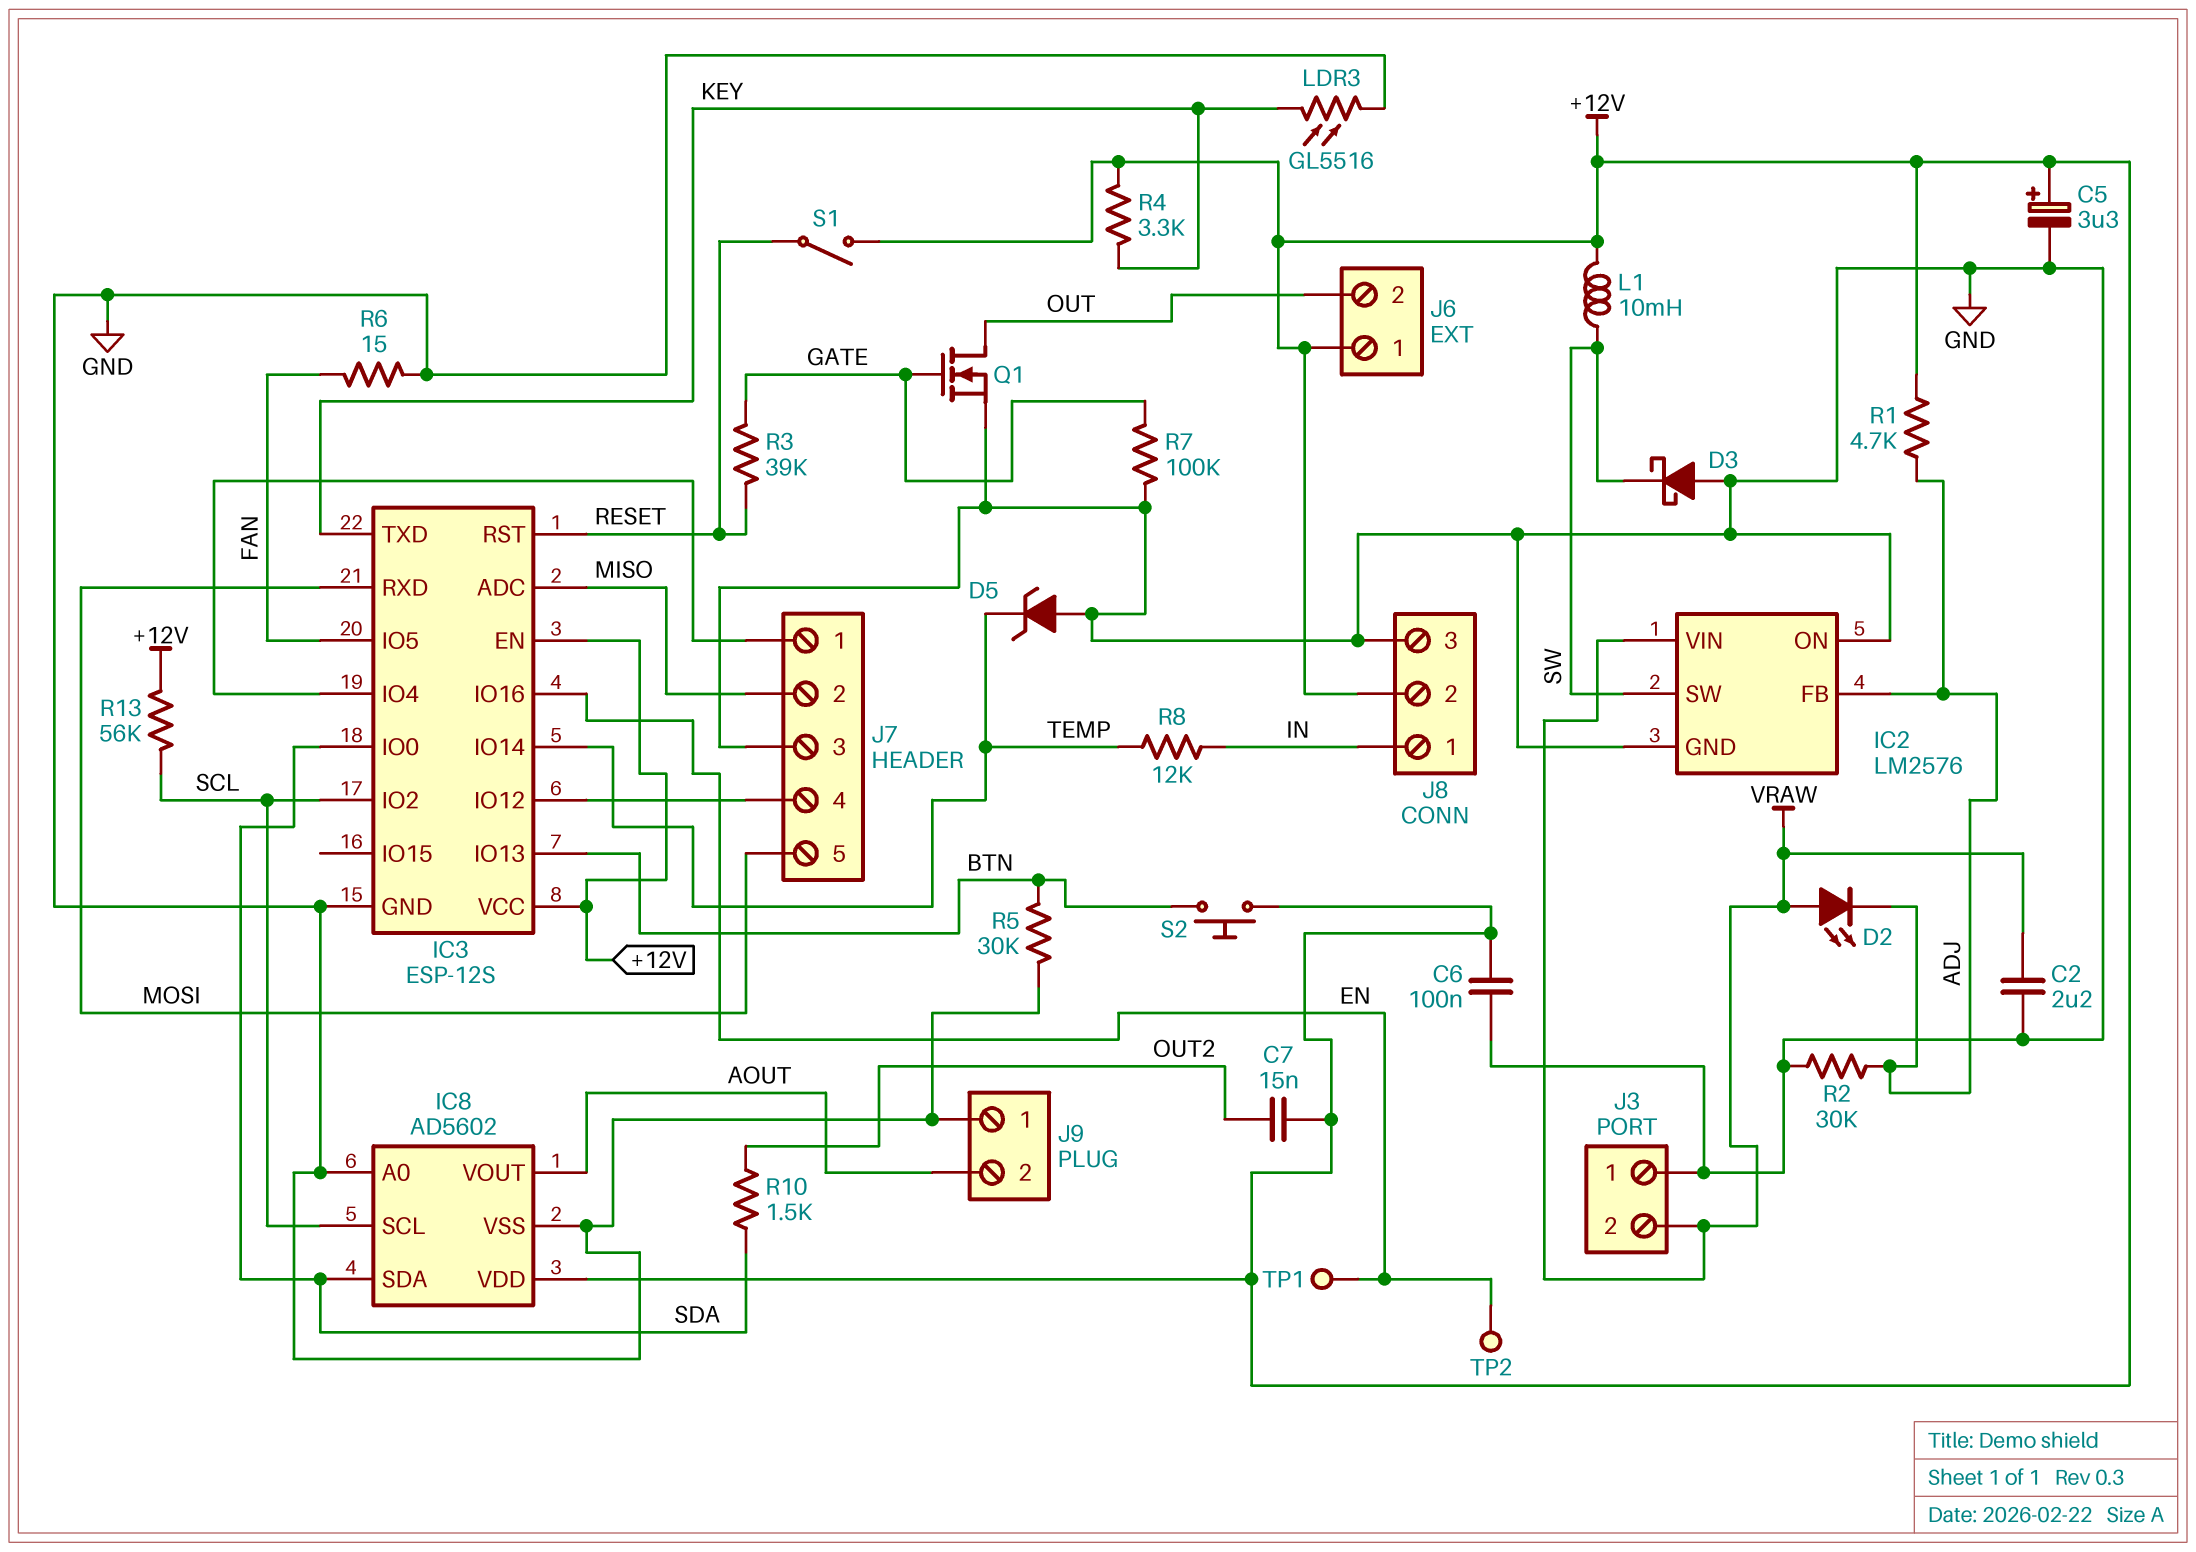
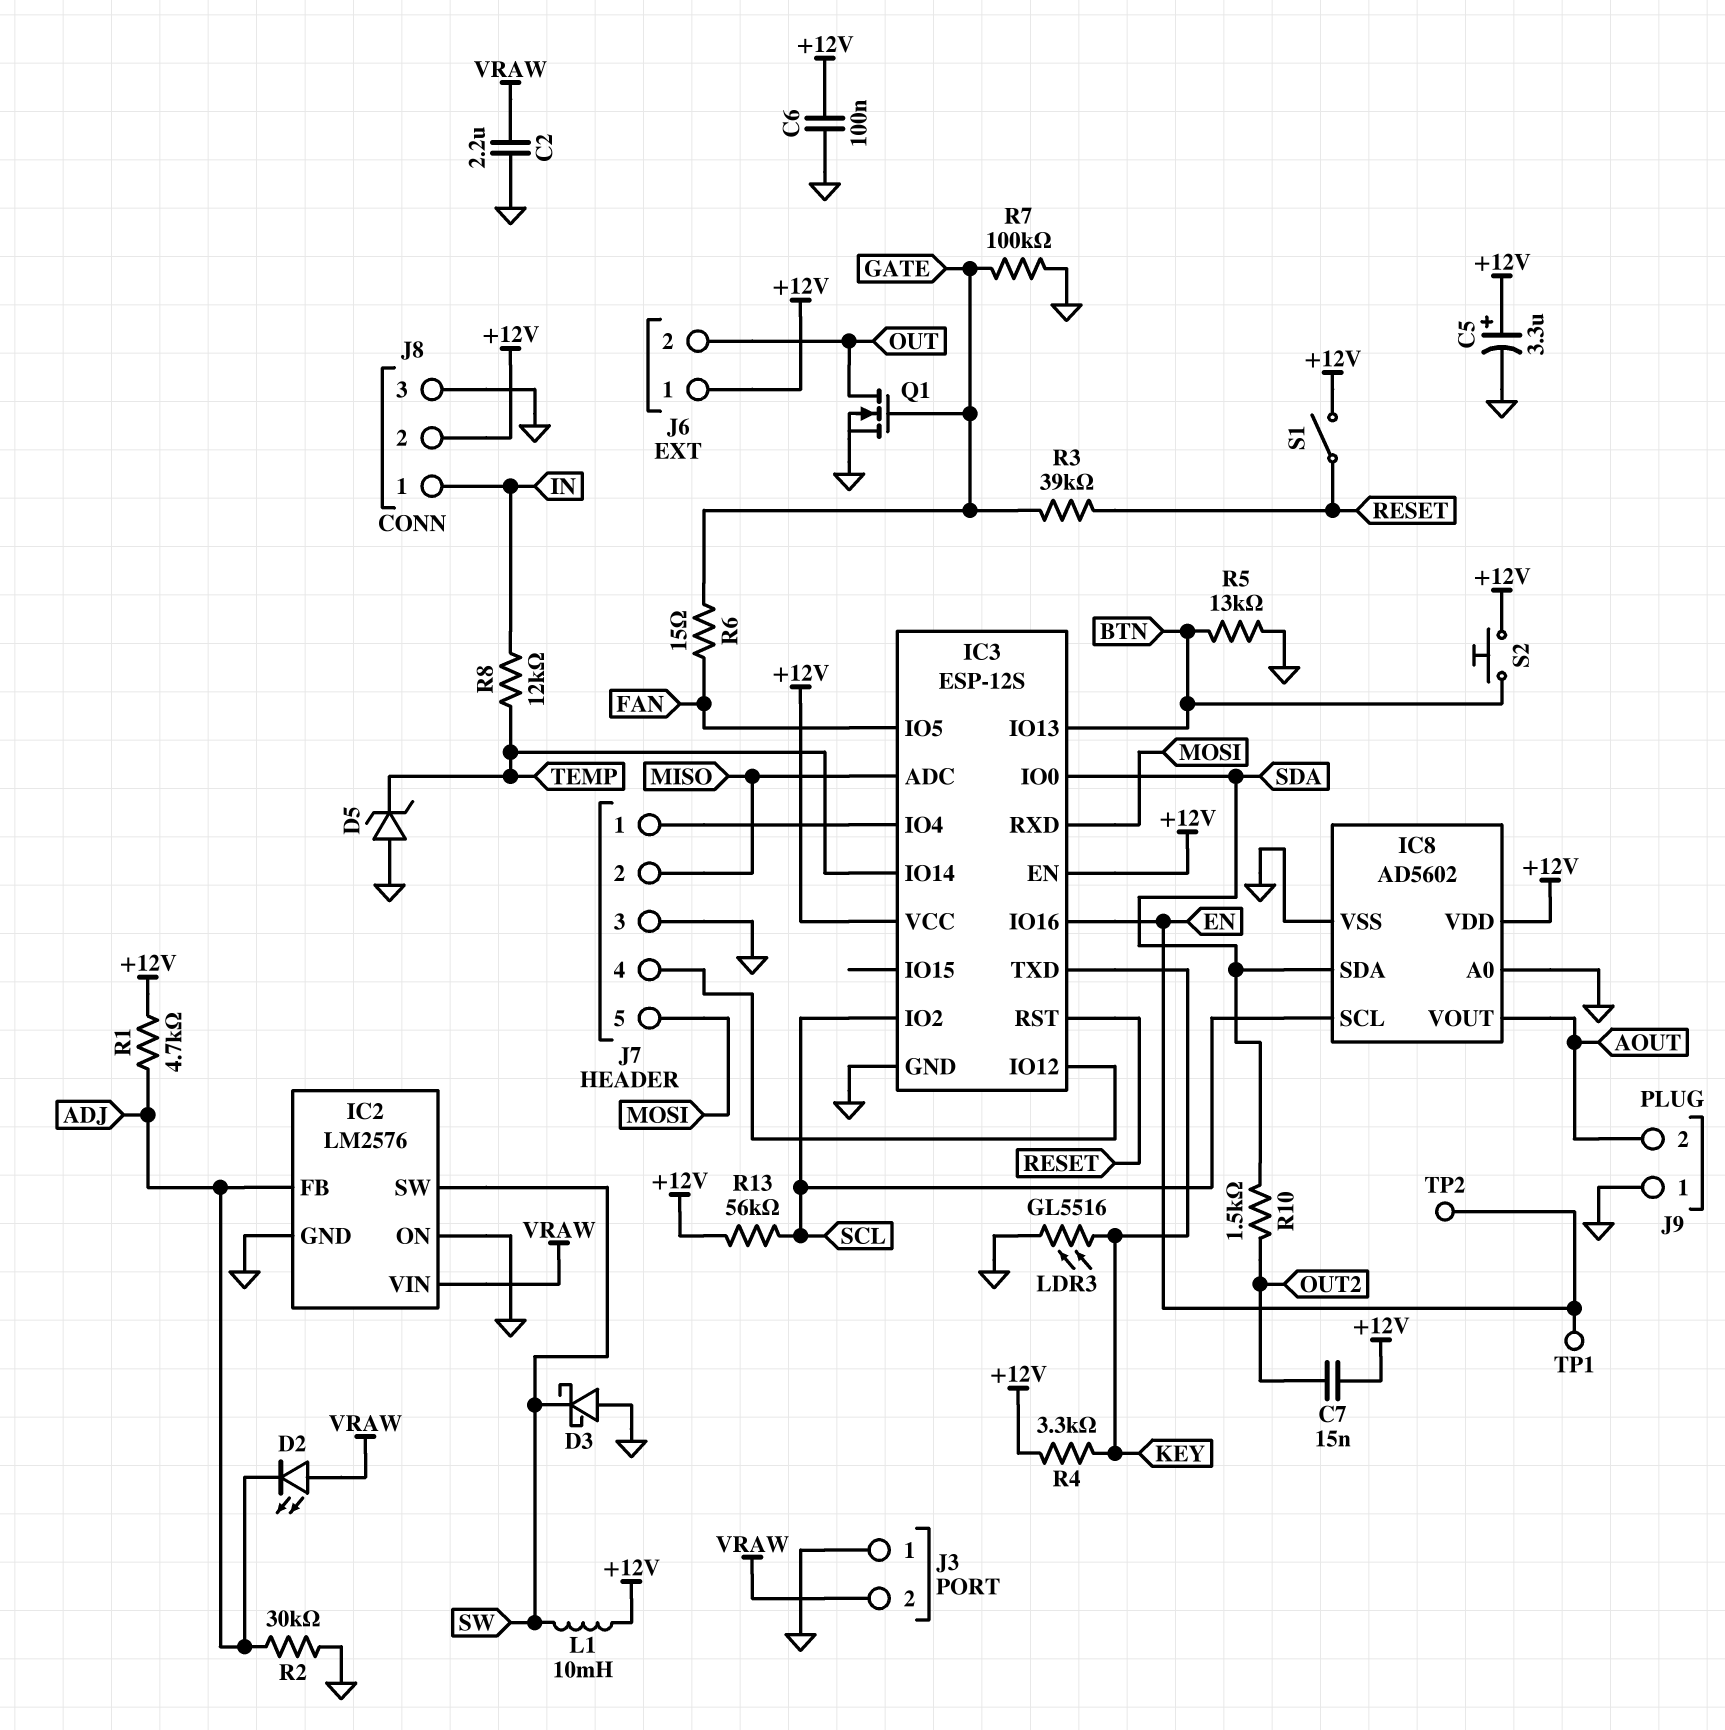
R5: 30k (BTN, GND) -> 13k (BTN, GND)
R6: 15 (FAN, GND) -> 15 (FAN, GATE)

